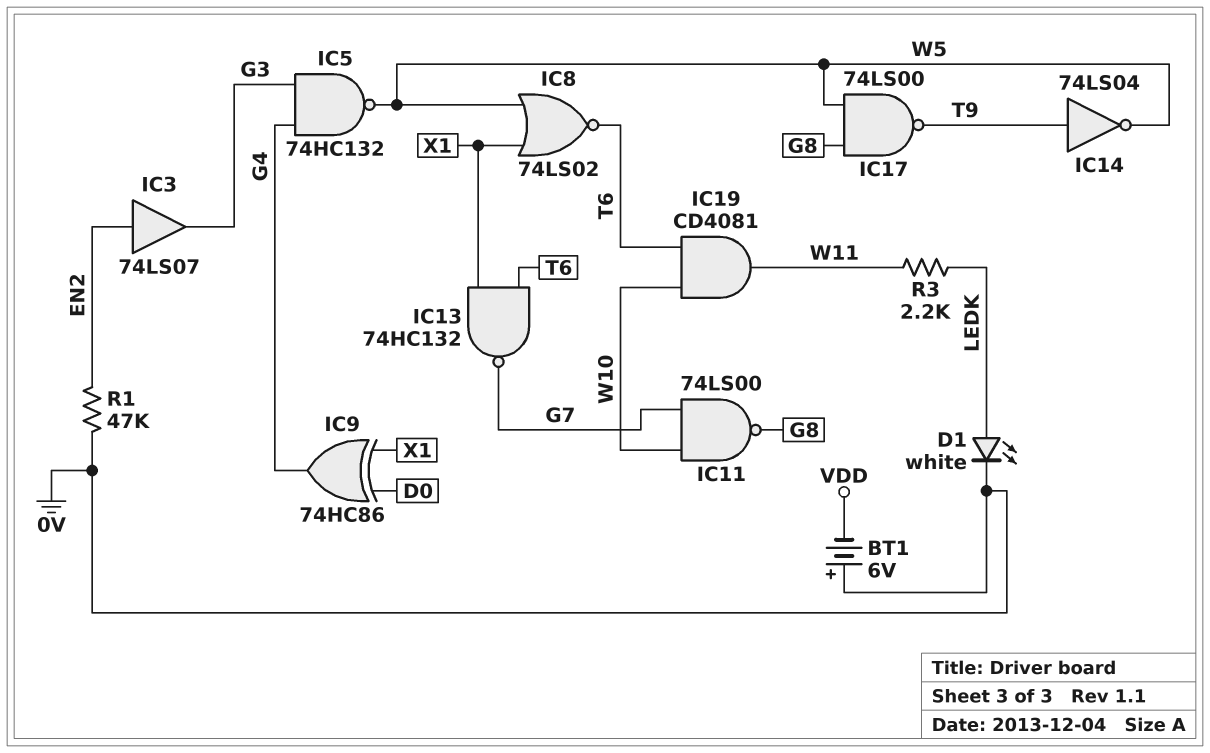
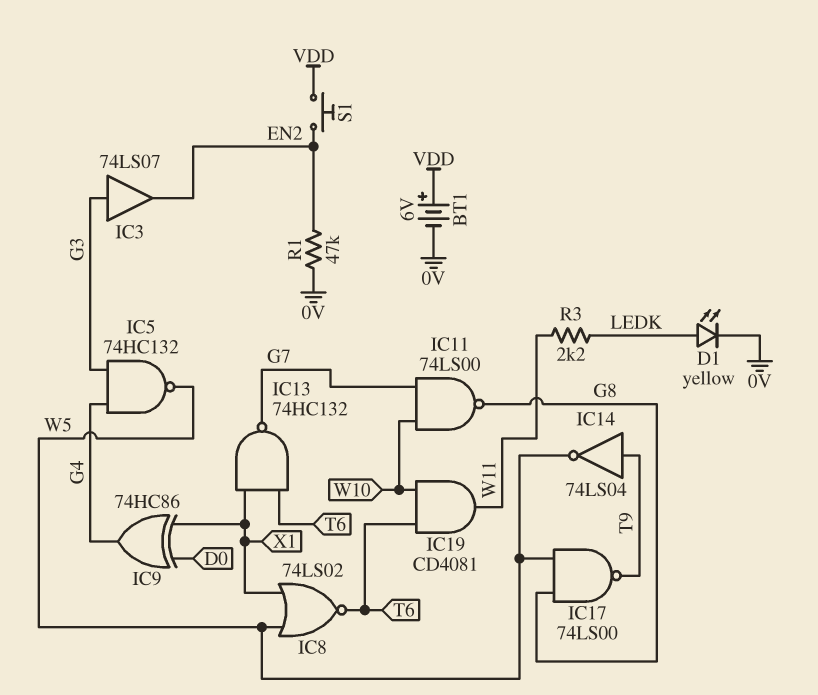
BT1: 6V (plus 0V, minus VDD) -> 6V (plus VDD, minus 0V)
D1: LED white (A LEDK, K 0V) -> LED yellow (A LEDK, K 0V)
IC3: buffer 74LS07 (in EN2, out G3) -> buffer 74LS07 (in G3, out EN2)
S1: none -> button (EN2, VDD)

